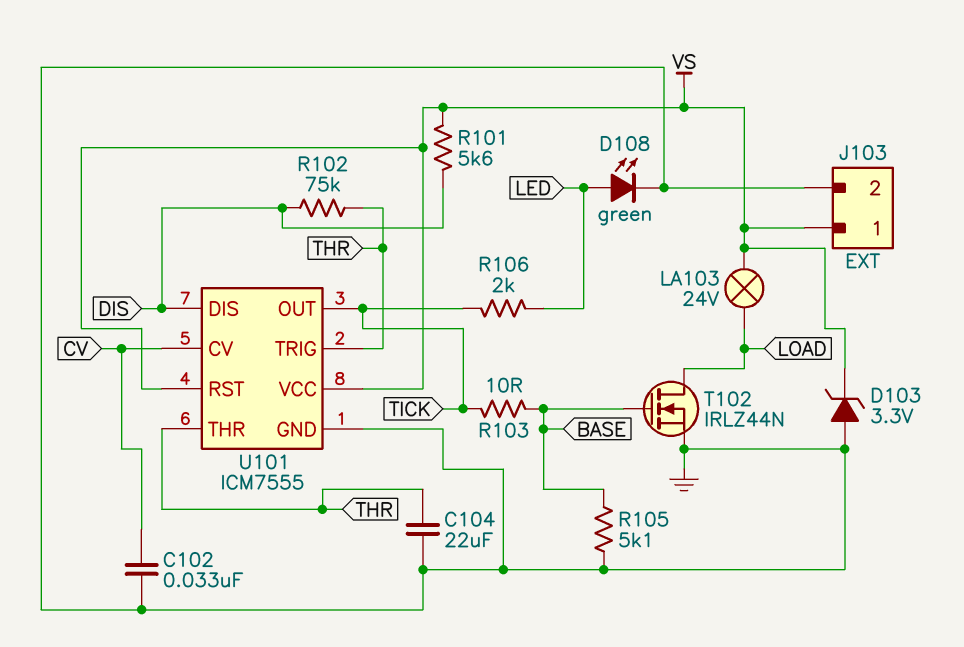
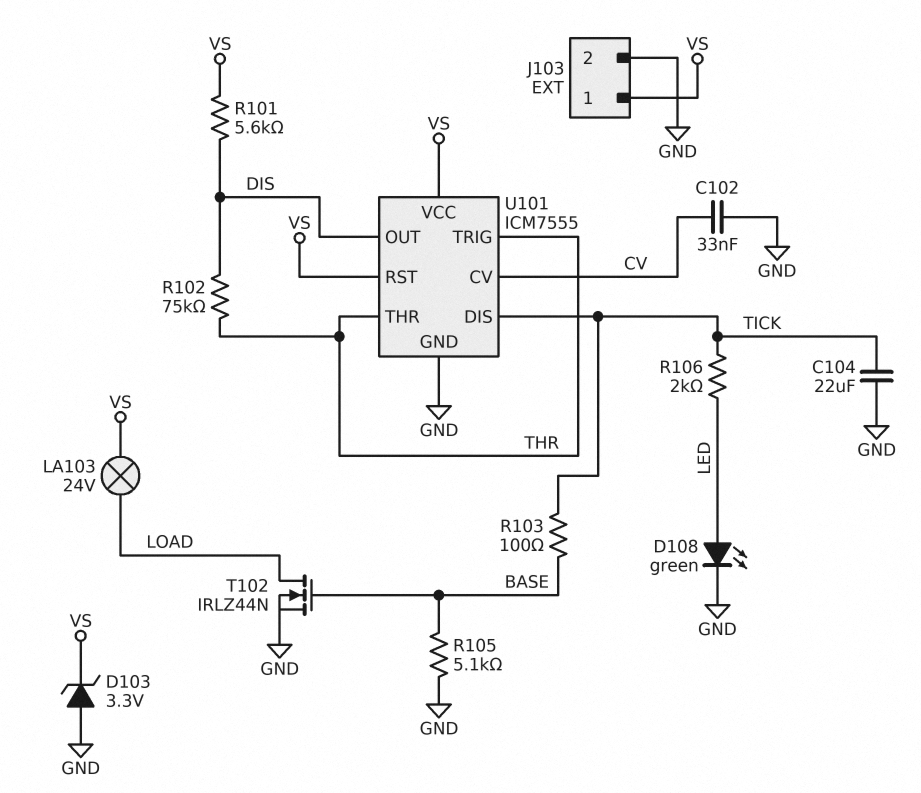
C104: 22uF (GND, THR) -> 22uF (GND, TICK)
R103: 10 (BASE, TICK) -> 100 (BASE, TICK)
U101 pin DIS: DIS -> TICK
U101 pin OUT: TICK -> DIS

